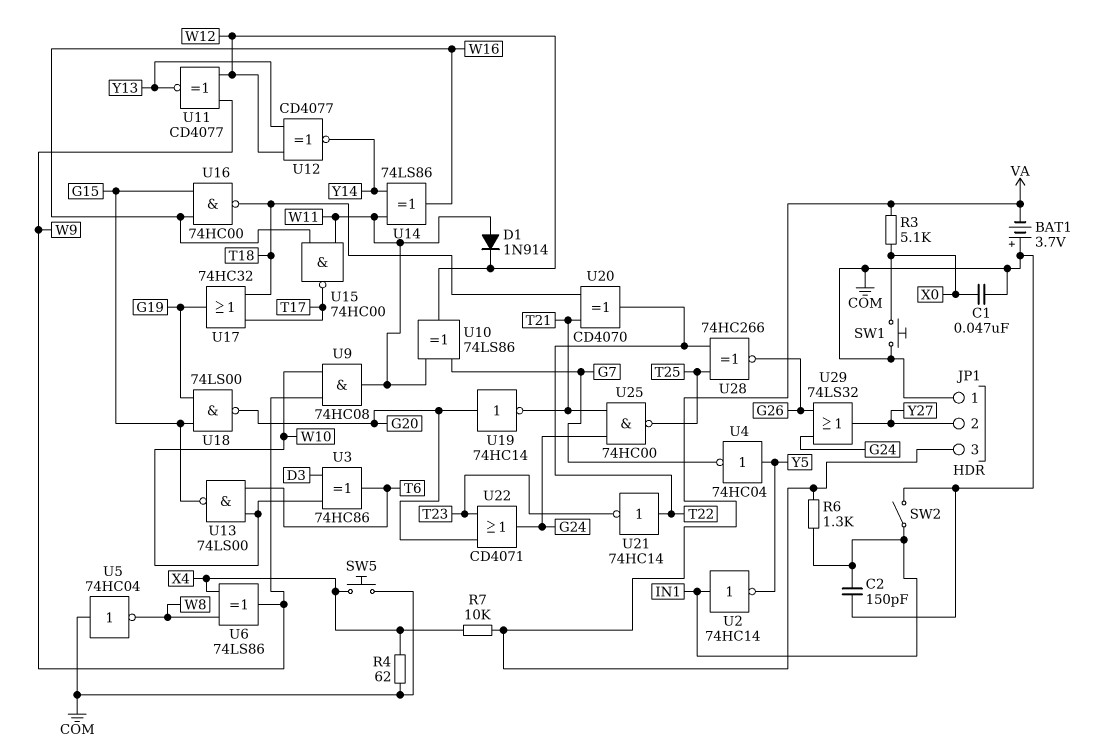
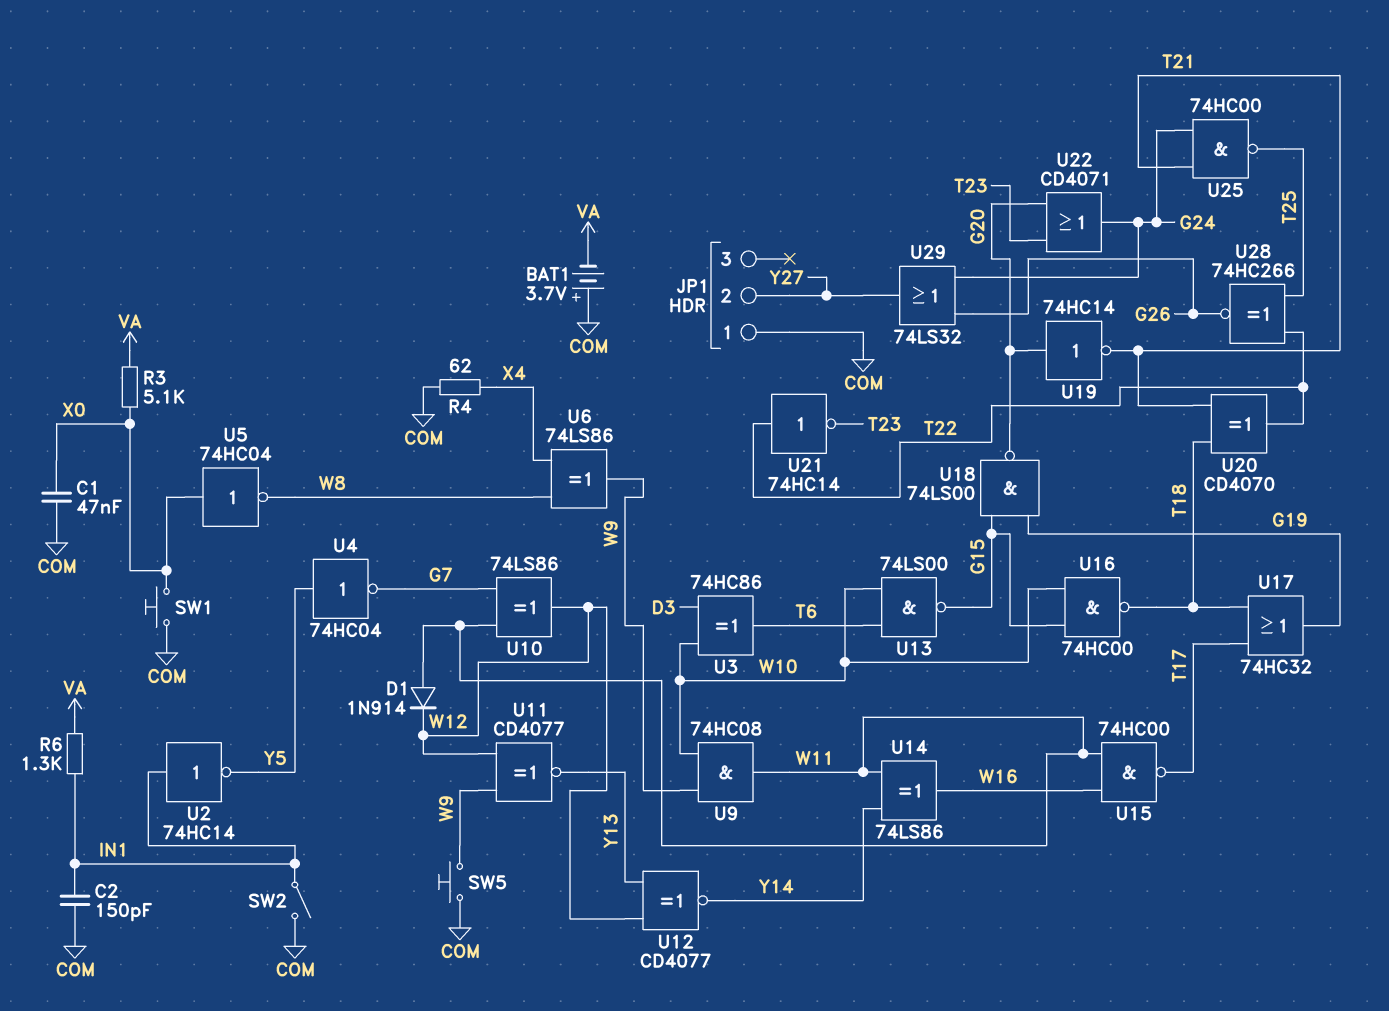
JP1 pin 3: VA -> none
R7: 10k (VA, X4) -> none
SW5: button (COM, X4) -> button (COM, W9)
U5: NOT 74HC04 (in COM, out W8) -> NOT 74HC04 (in X0, out W8)
U16: NAND 74HC00 (in G15, in W16, out T18) -> NAND 74HC00 (in G15, in W10, out T18)

